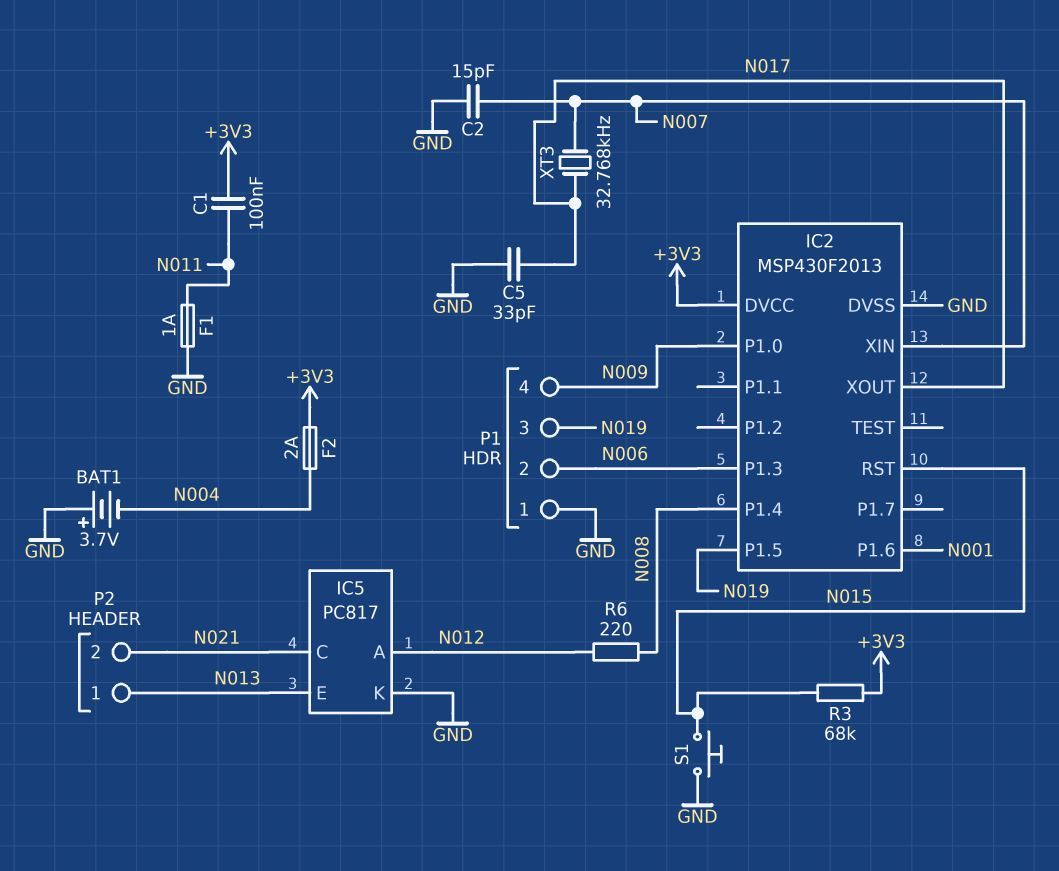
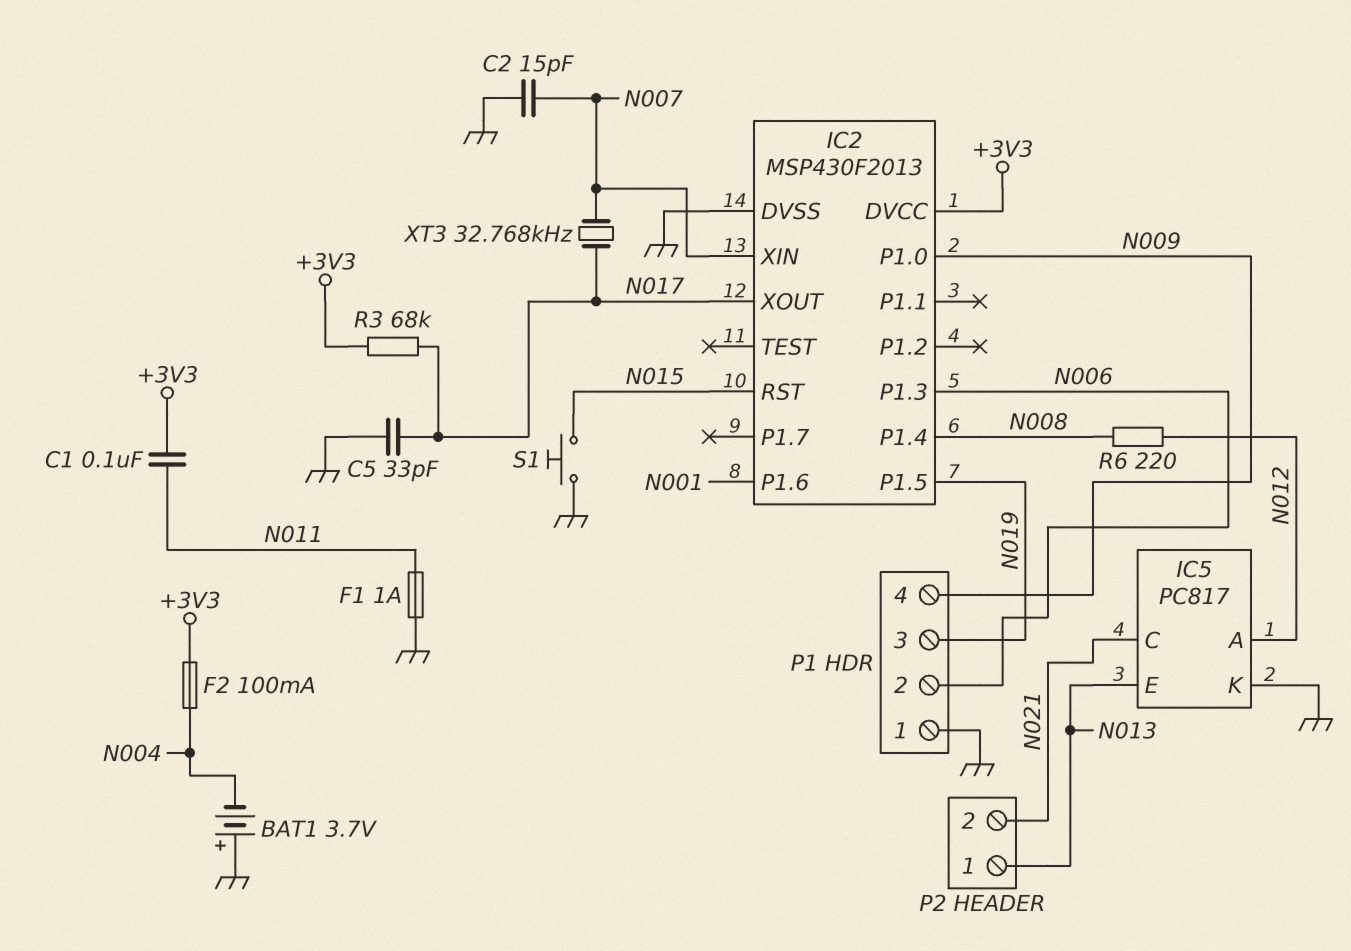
F2: 2A (+3V3, N004) -> 100mA (+3V3, N004)
R3: 68k (+3V3, N015) -> 68k (+3V3, N017)

